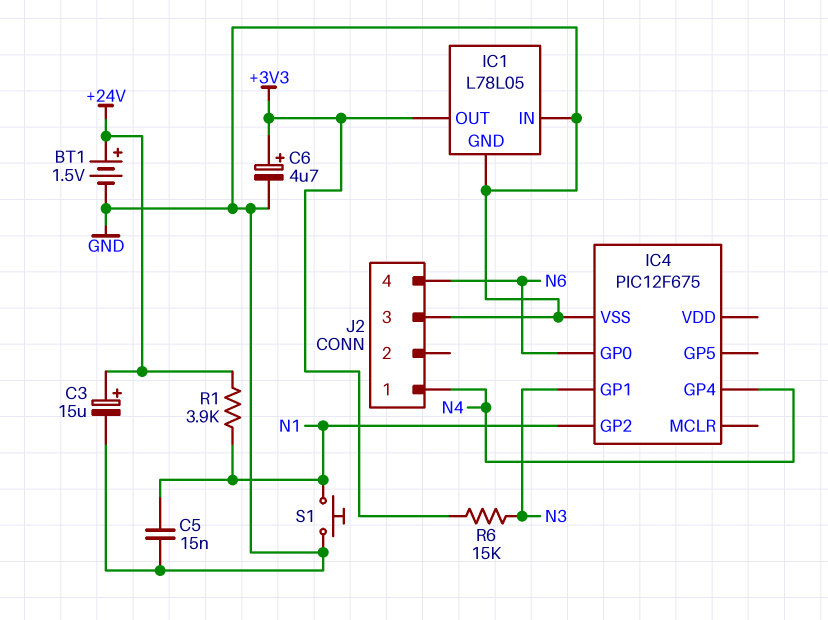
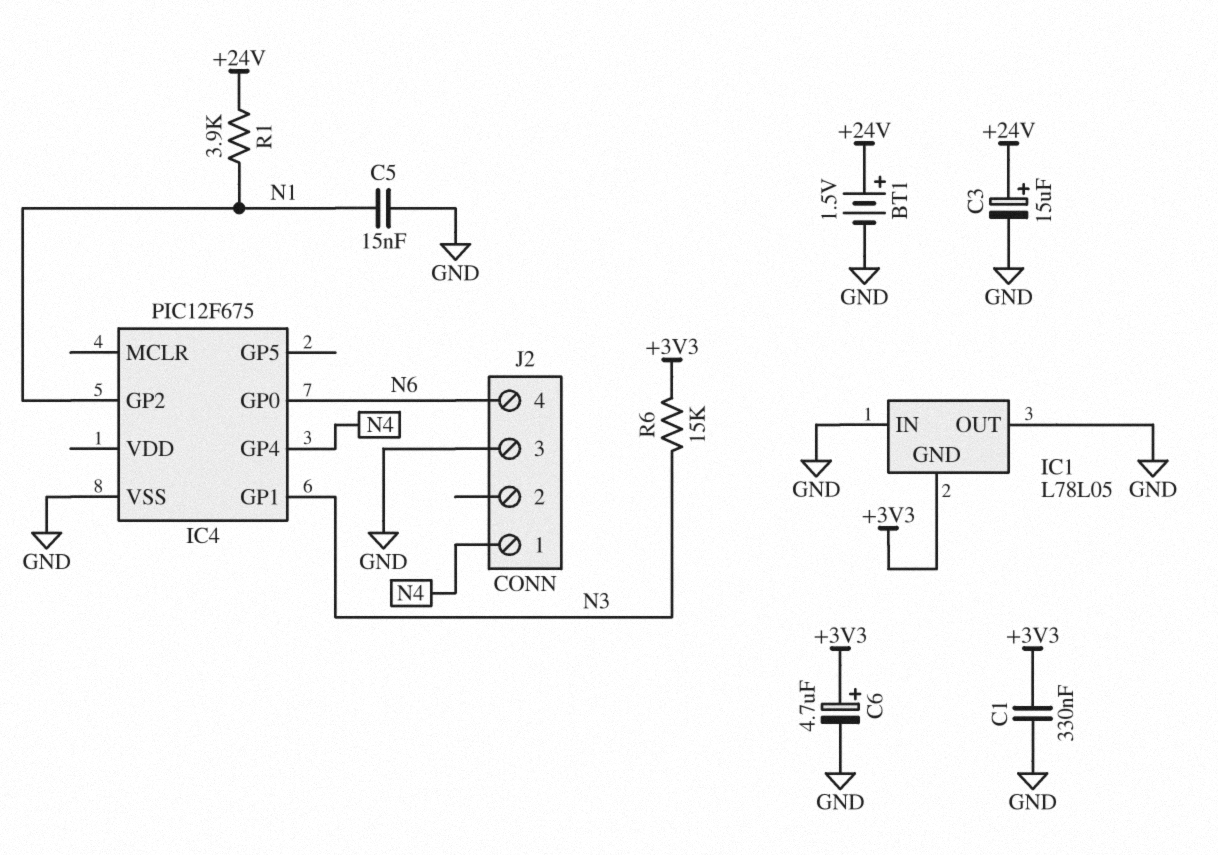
C1: none -> 330nF (+3V3, GND)
IC1 pin GND: GND -> +3V3
IC1 pin OUT: +3V3 -> GND
S1: button (GND, N1) -> none

